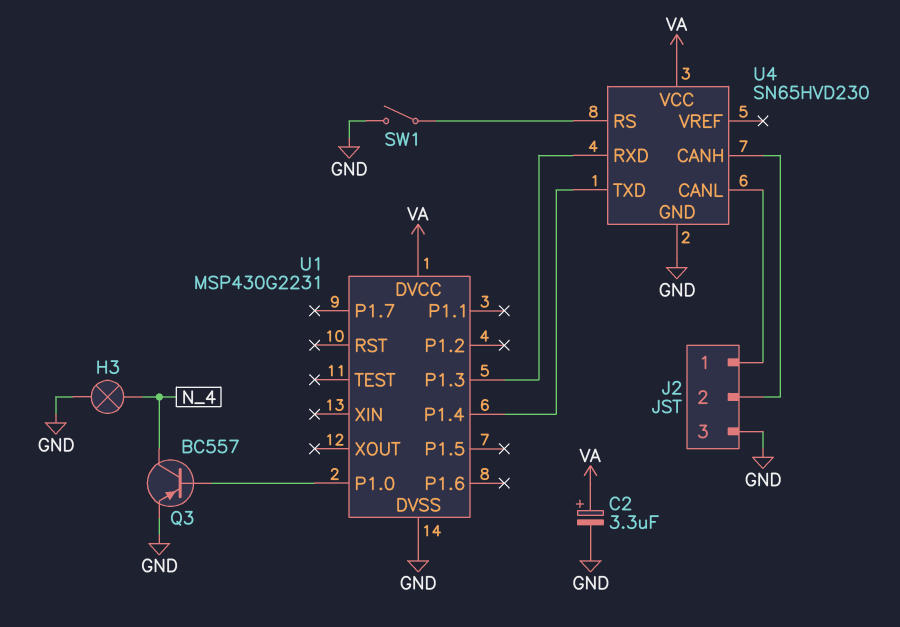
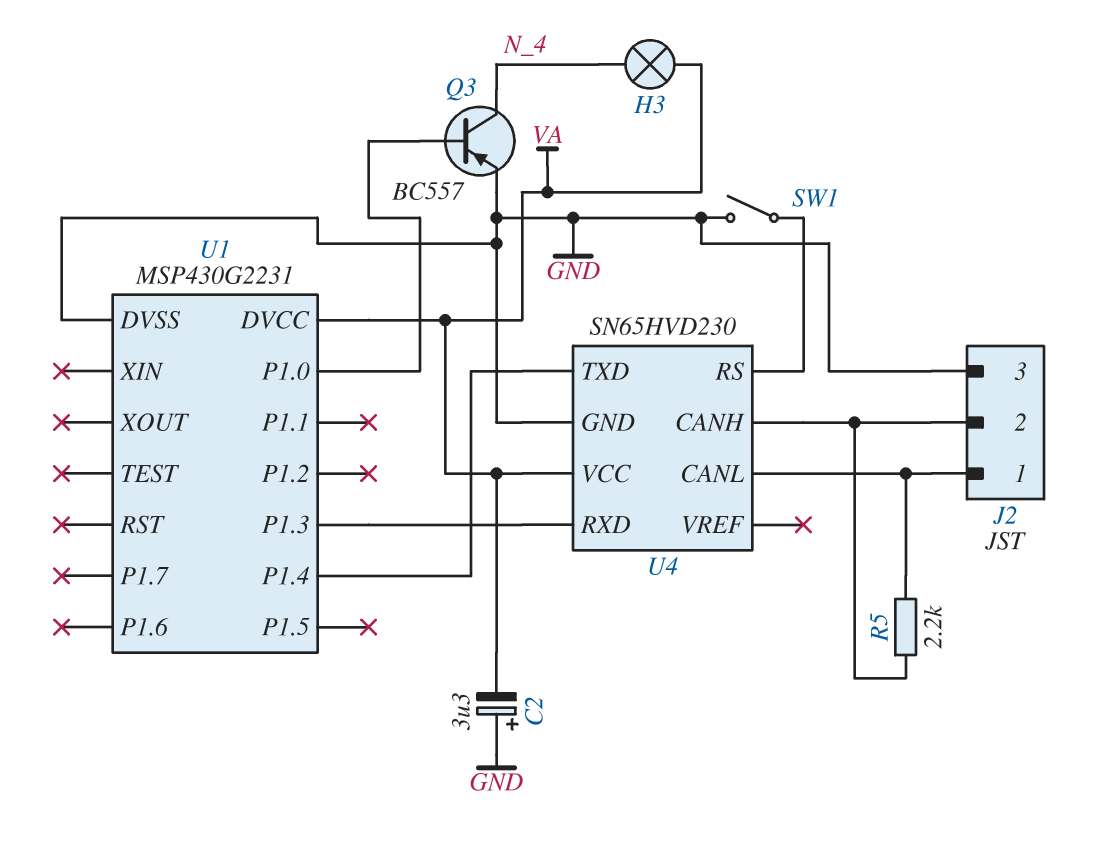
C2: 3.3uF (plus VA, minus GND) -> 3.3uF (plus GND, minus VA)
H3: lamp (GND, N_4) -> lamp (N_4, VA)
R5: none -> 2.2k (J2/1, J2/2)

